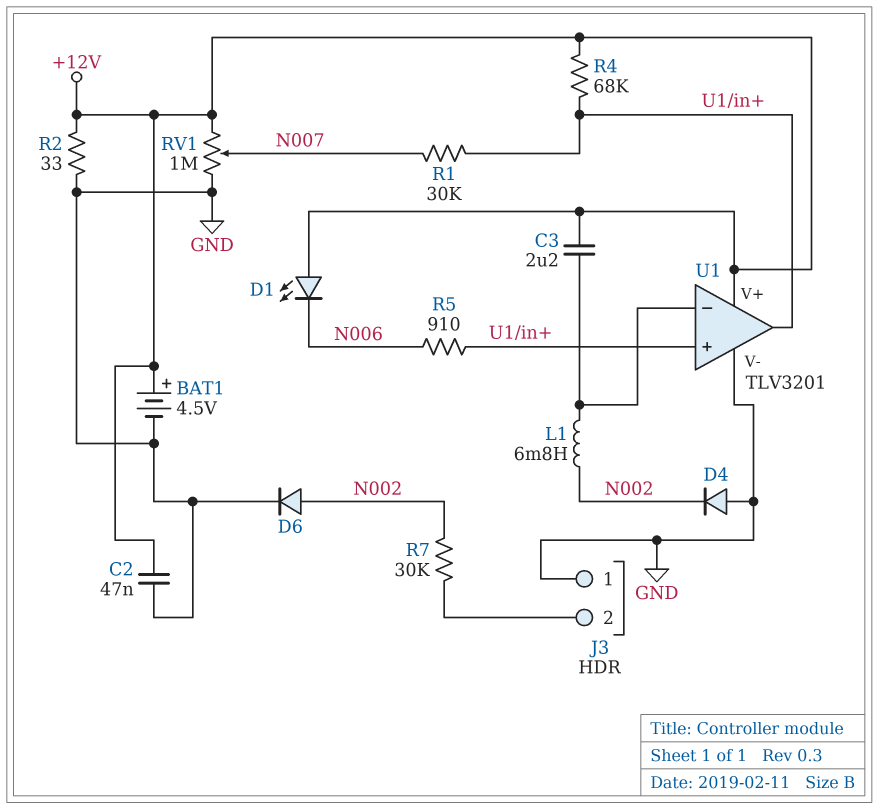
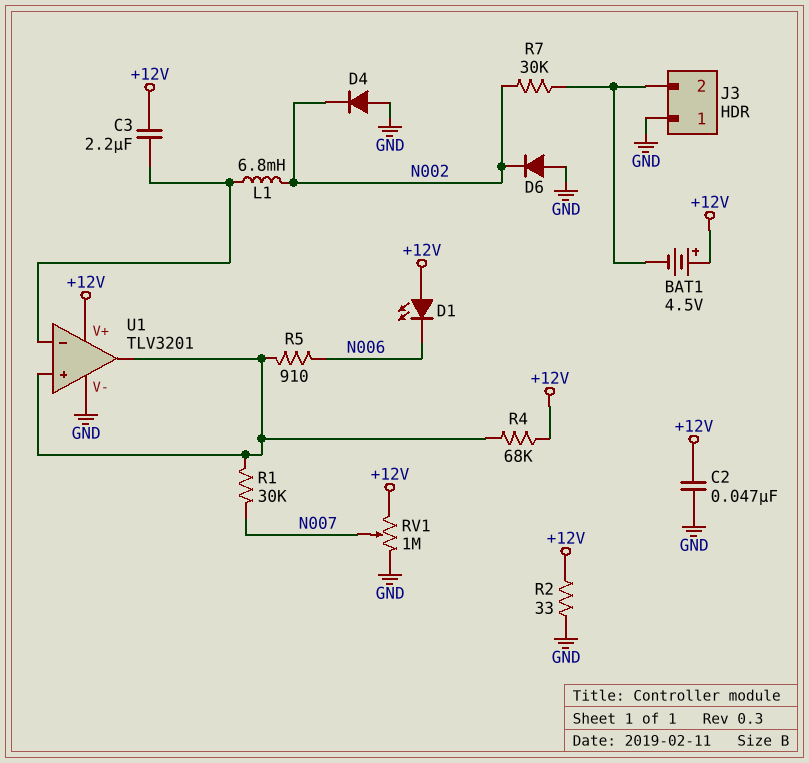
BAT1: 4.5V (plus +12V, minus GND) -> 4.5V (plus +12V, minus J3/2)
D6: diode (A N002, K GND) -> diode (A GND, K N002)

